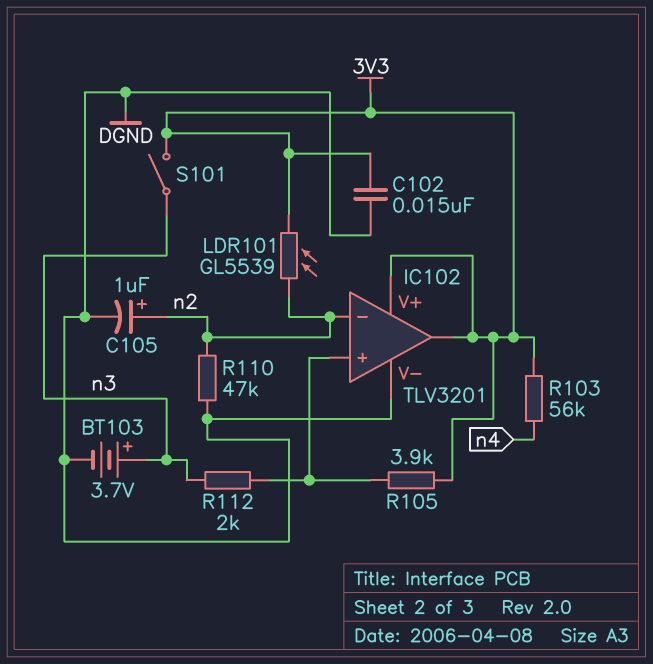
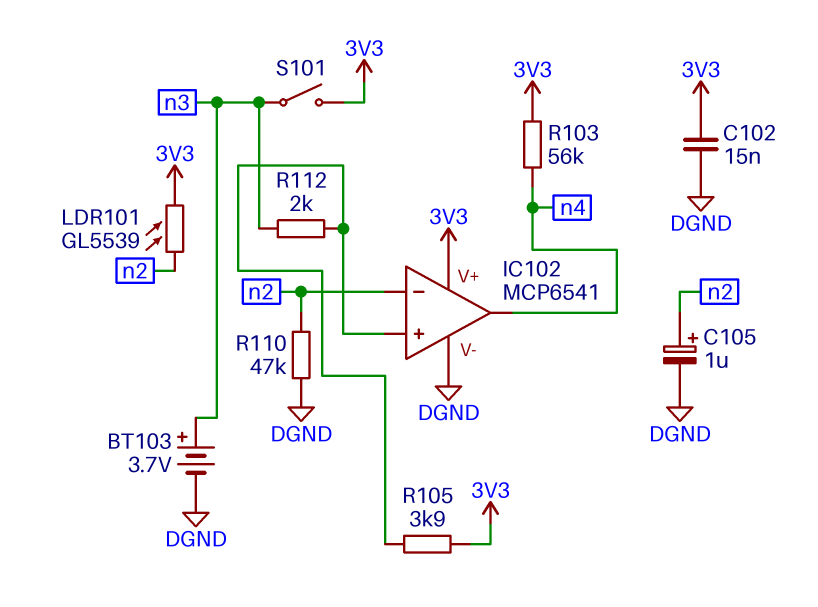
IC102: TLV3201 -> MCP6541
IC102 pin out: 3V3 -> n4

